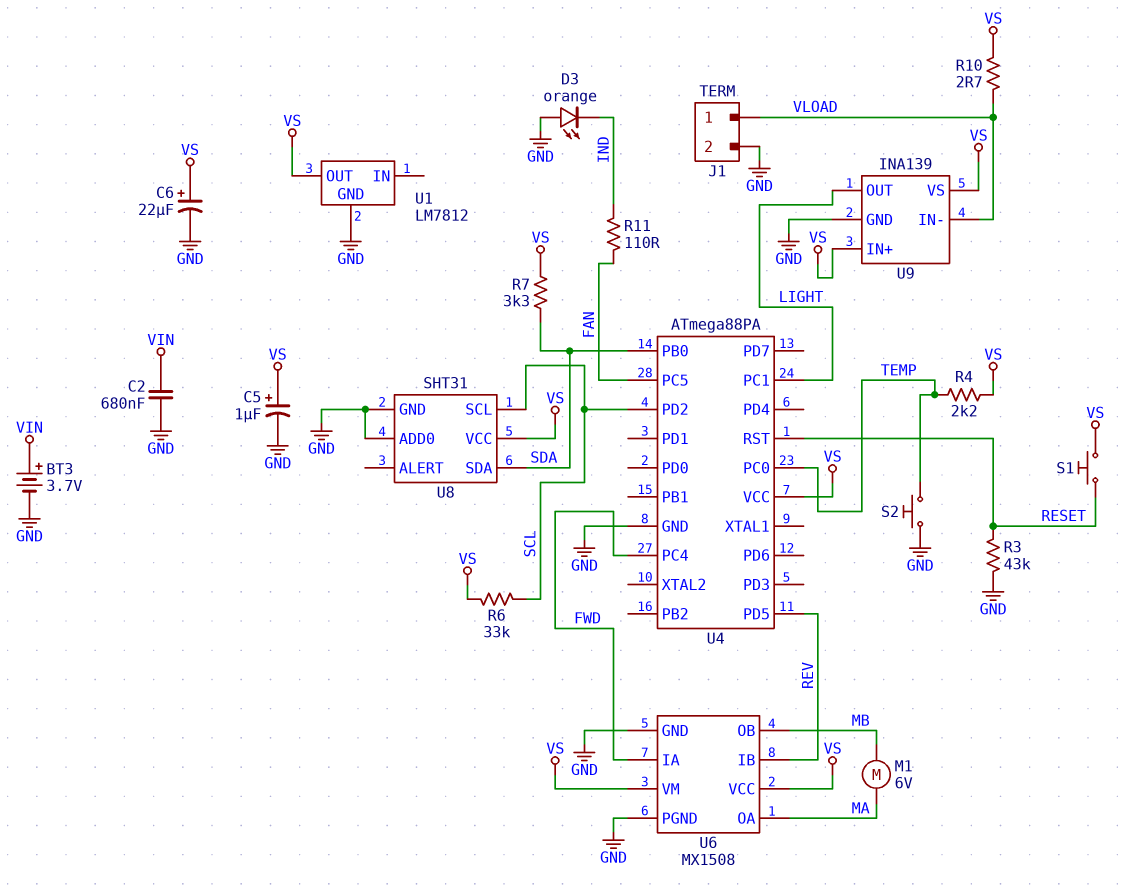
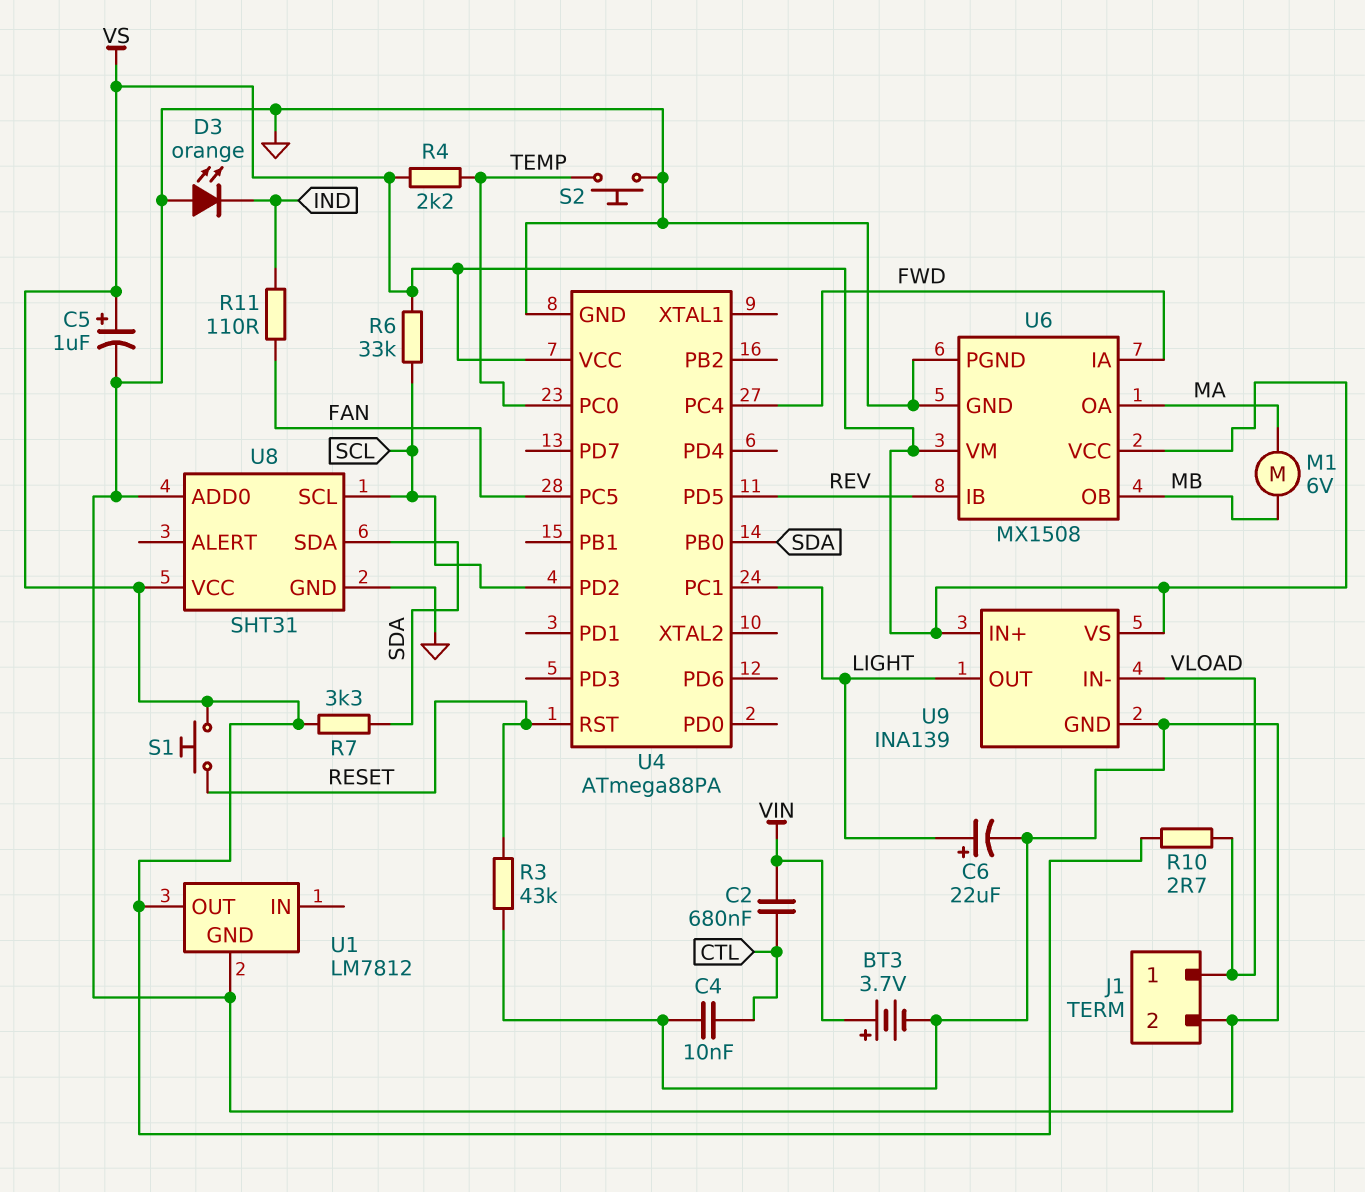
C2: 680nF (GND, VIN) -> 680nF (CTL, VIN)
C4: none -> 10nF (CTL, GND)
C6: 22uF (plus VS, minus GND) -> 22uF (plus LIGHT, minus GND)

